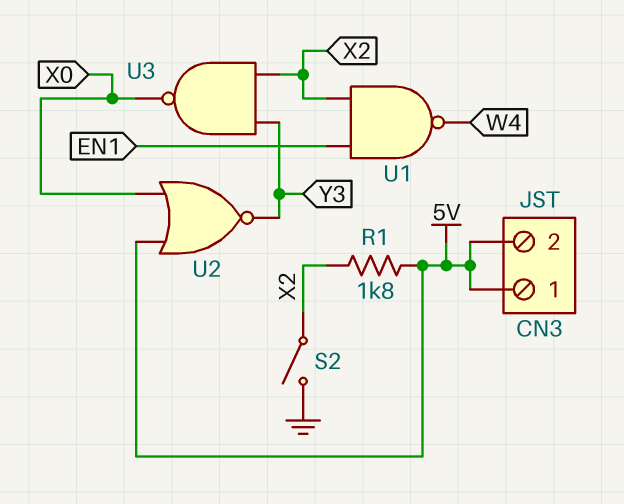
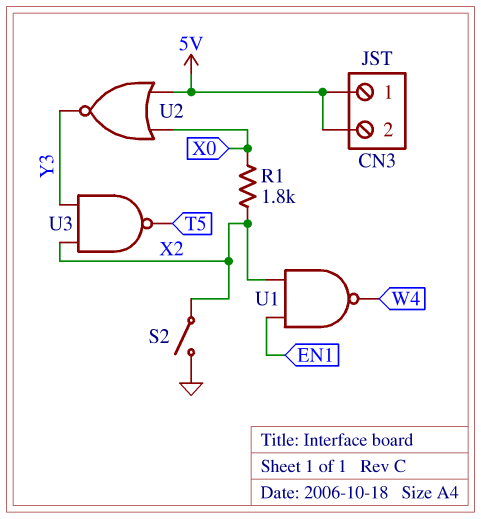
R1: 1.8k (5V, X2) -> 1.8k (X0, X2)
U3: NAND (in X2, in Y3, out X0) -> NAND (in X2, in Y3, out T5)

